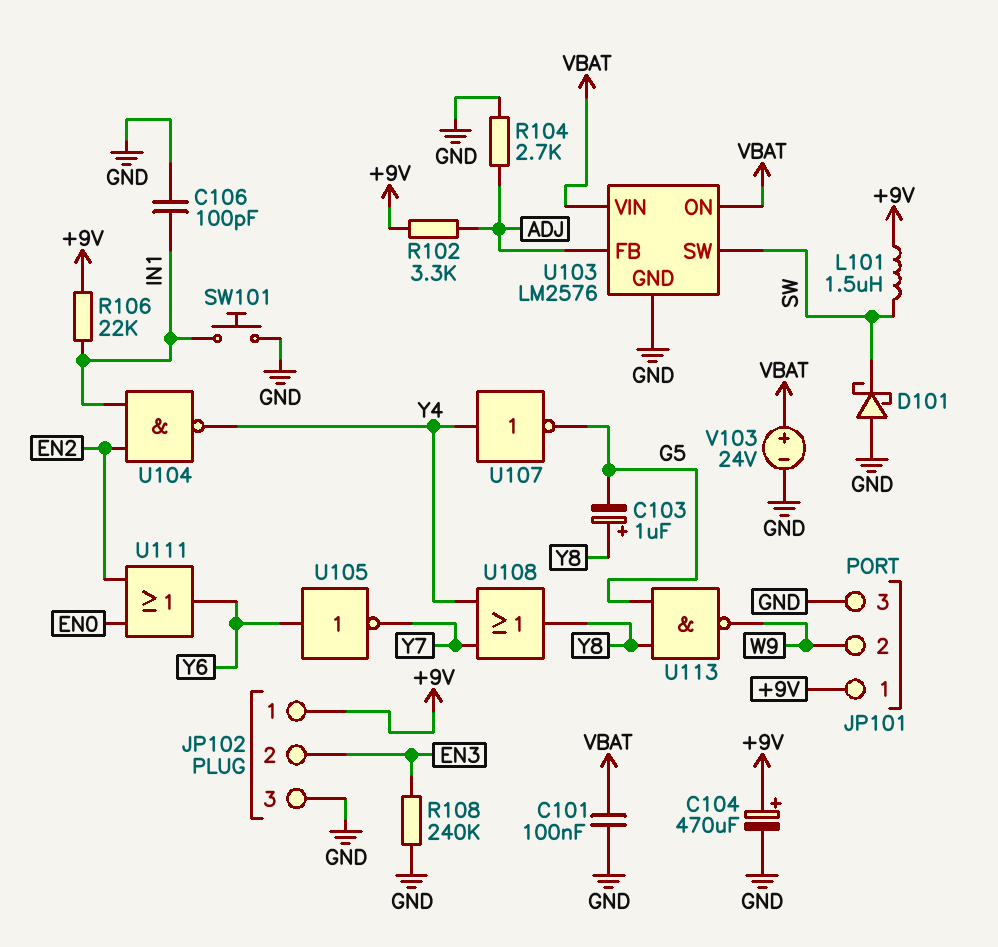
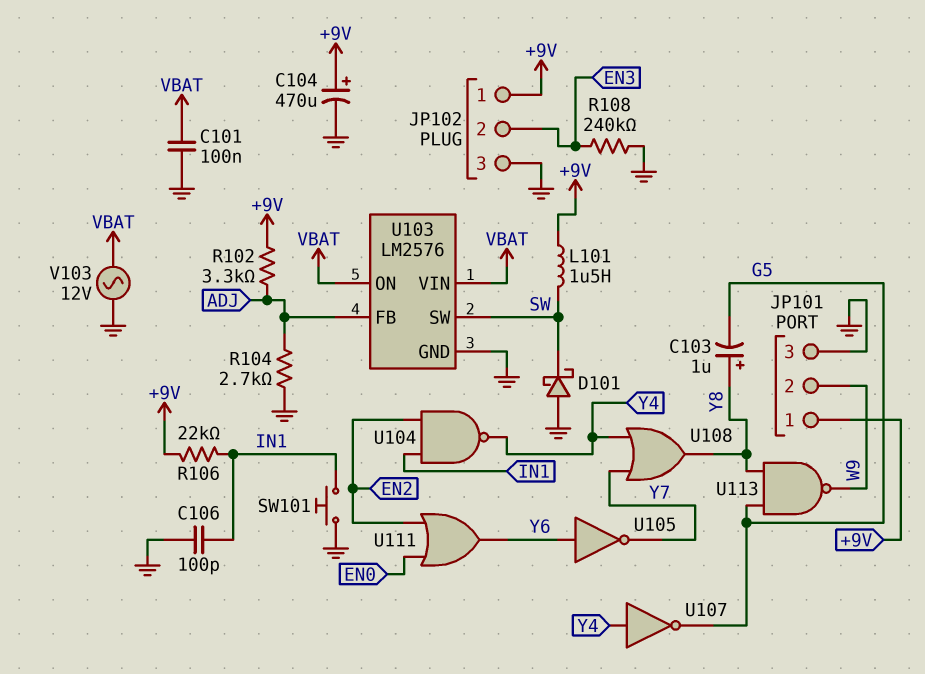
V103: 24V (plus VBAT, minus GND) -> AC 12V (GND, VBAT)

